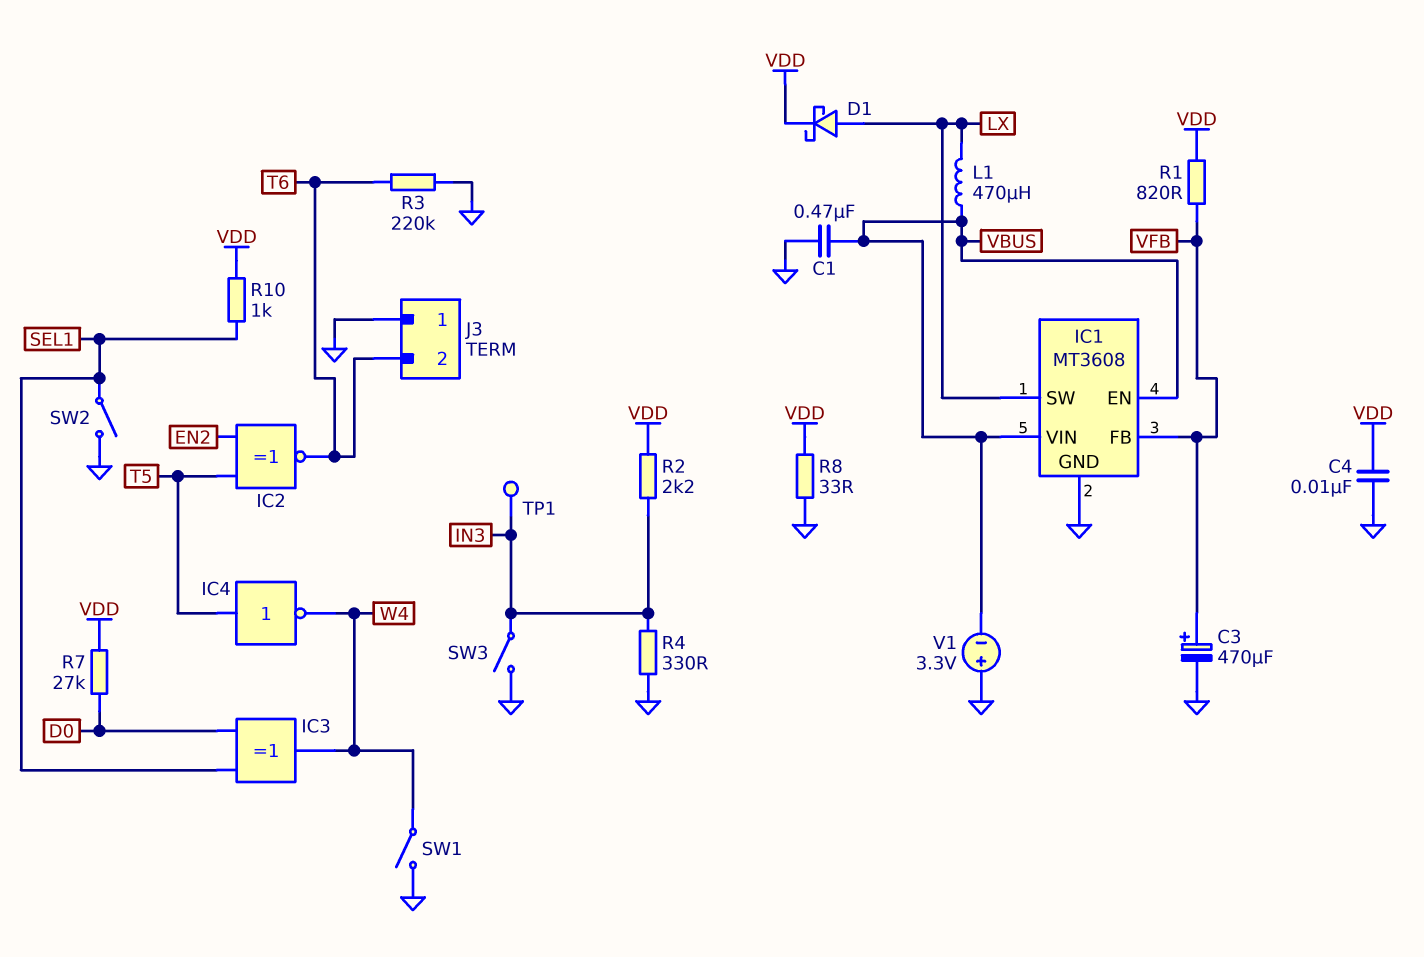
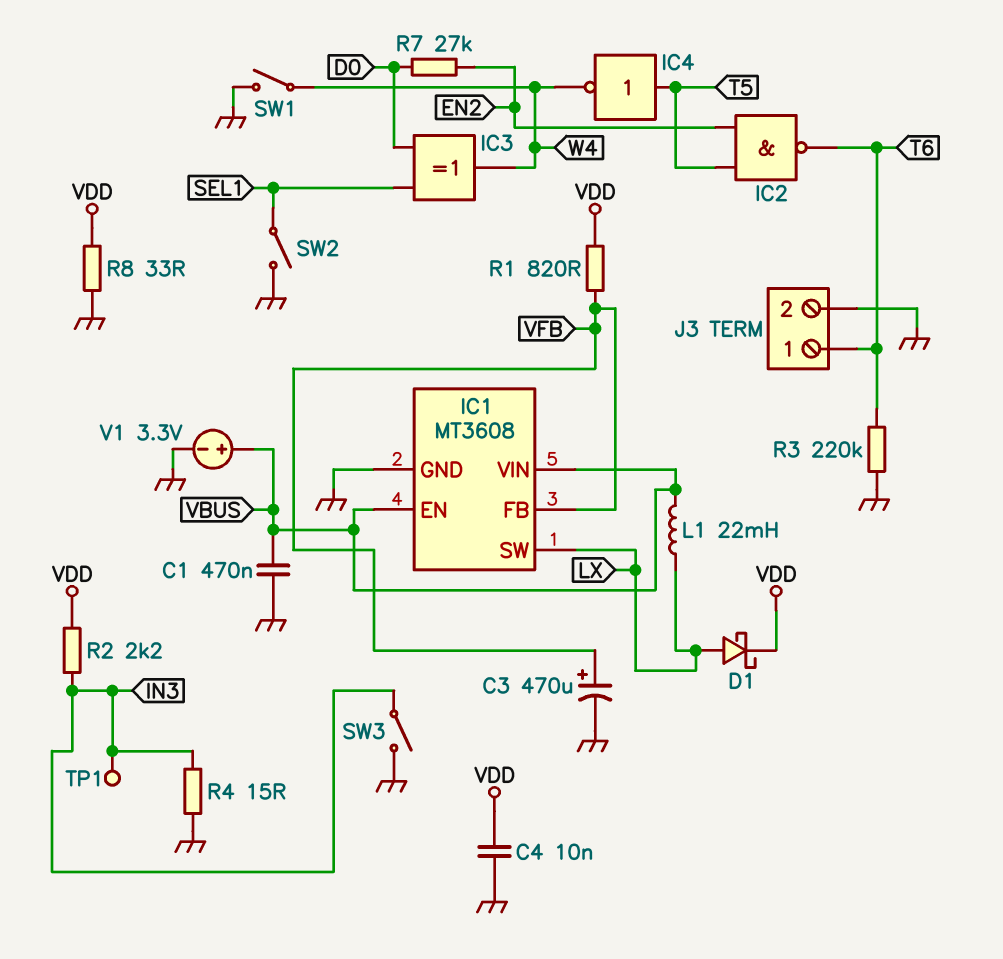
IC2: XNOR (in EN2, in T5, out T6) -> NAND (in EN2, in T5, out T6)
J3 pin 1: GND -> T6
J3 pin 2: T6 -> GND
L1: 470uH (LX, VBUS) -> 22mH (LX, VBUS)
R4: 330 (GND, IN3) -> 15 (GND, IN3)
R7: 27k (D0, VDD) -> 27k (D0, EN2)
R10: 1k (SEL1, VDD) -> none
V1: 3.3V (plus GND, minus VBUS) -> 3.3V (plus VBUS, minus GND)

